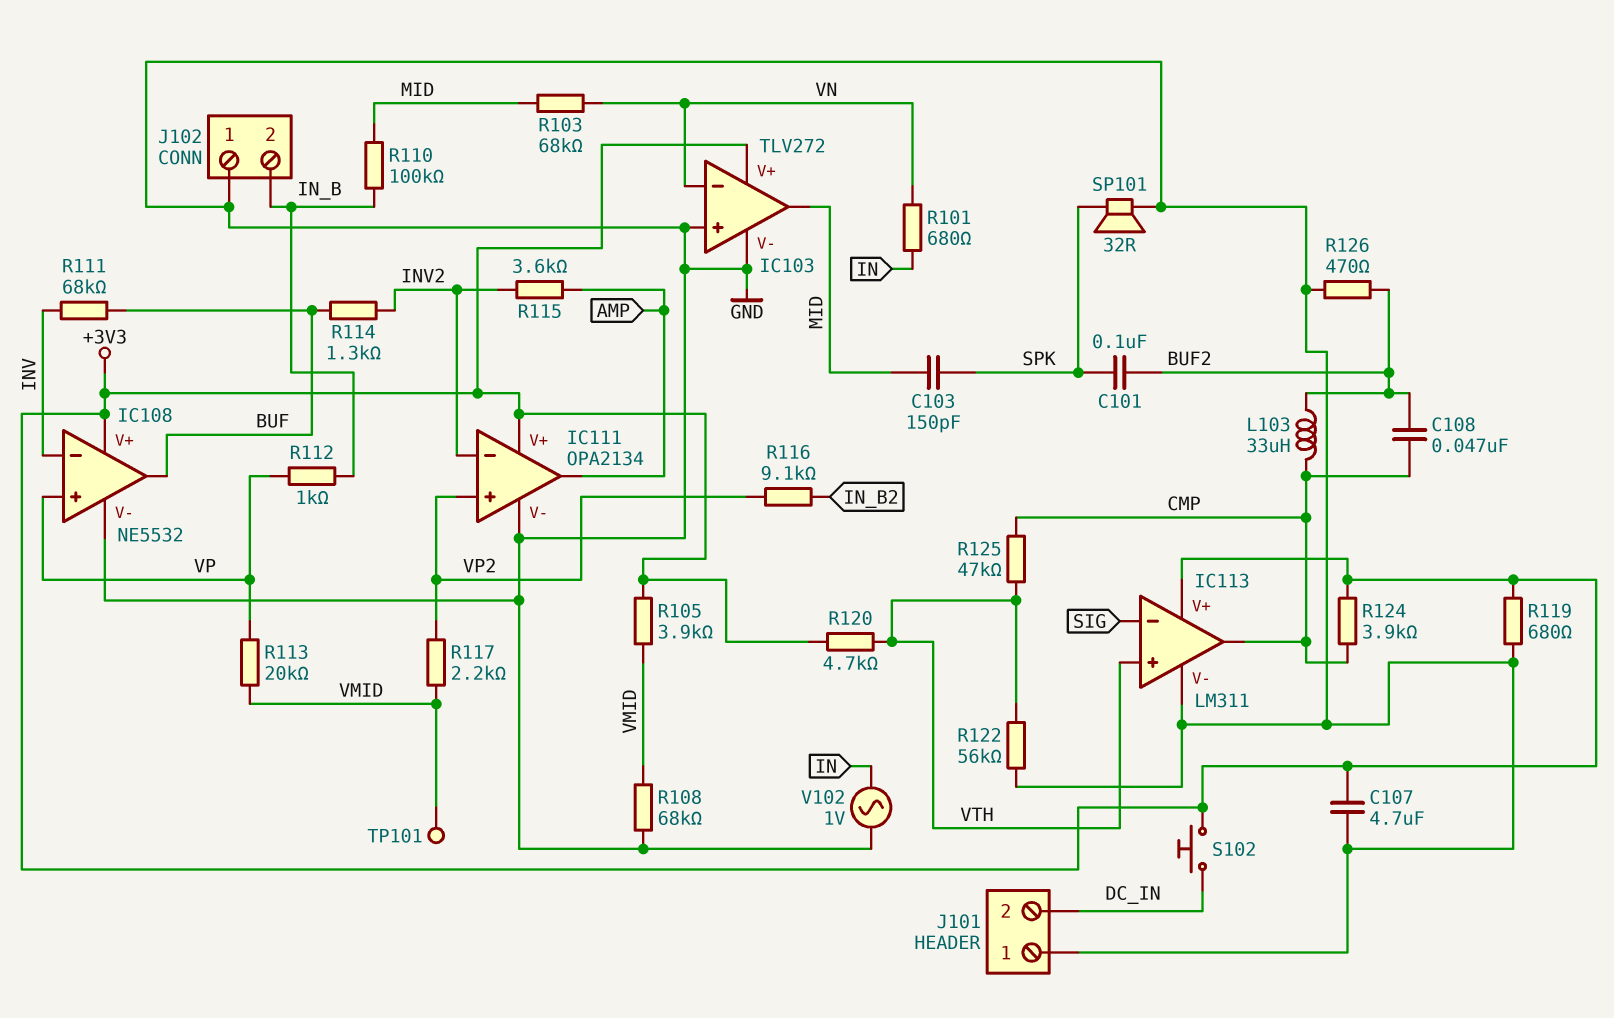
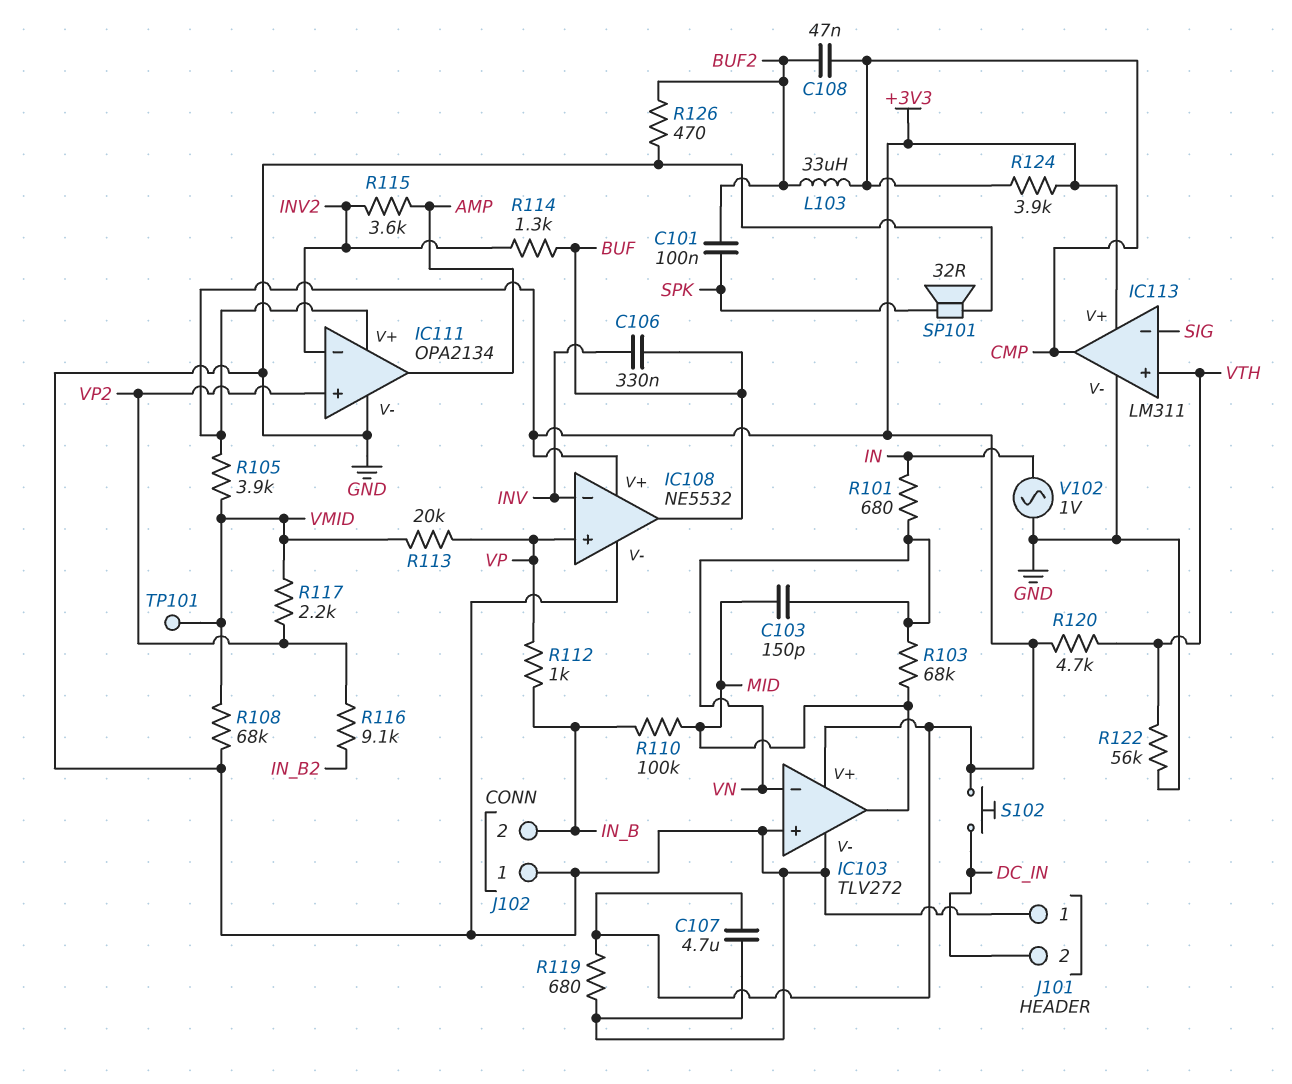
C103: 150pF (MID, SPK) -> 150pF (MID, VN)
C106: none -> 330nF (BUF, INV)
R111: 68k (BUF, INV) -> none
R125: 47k (CMP, VTH) -> none

